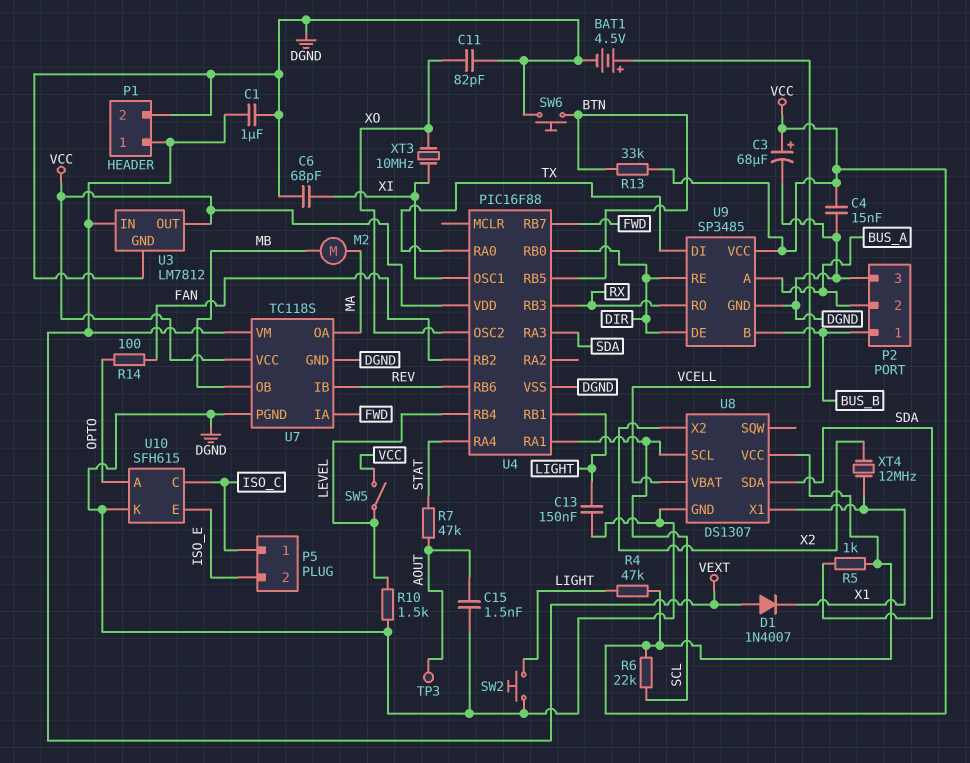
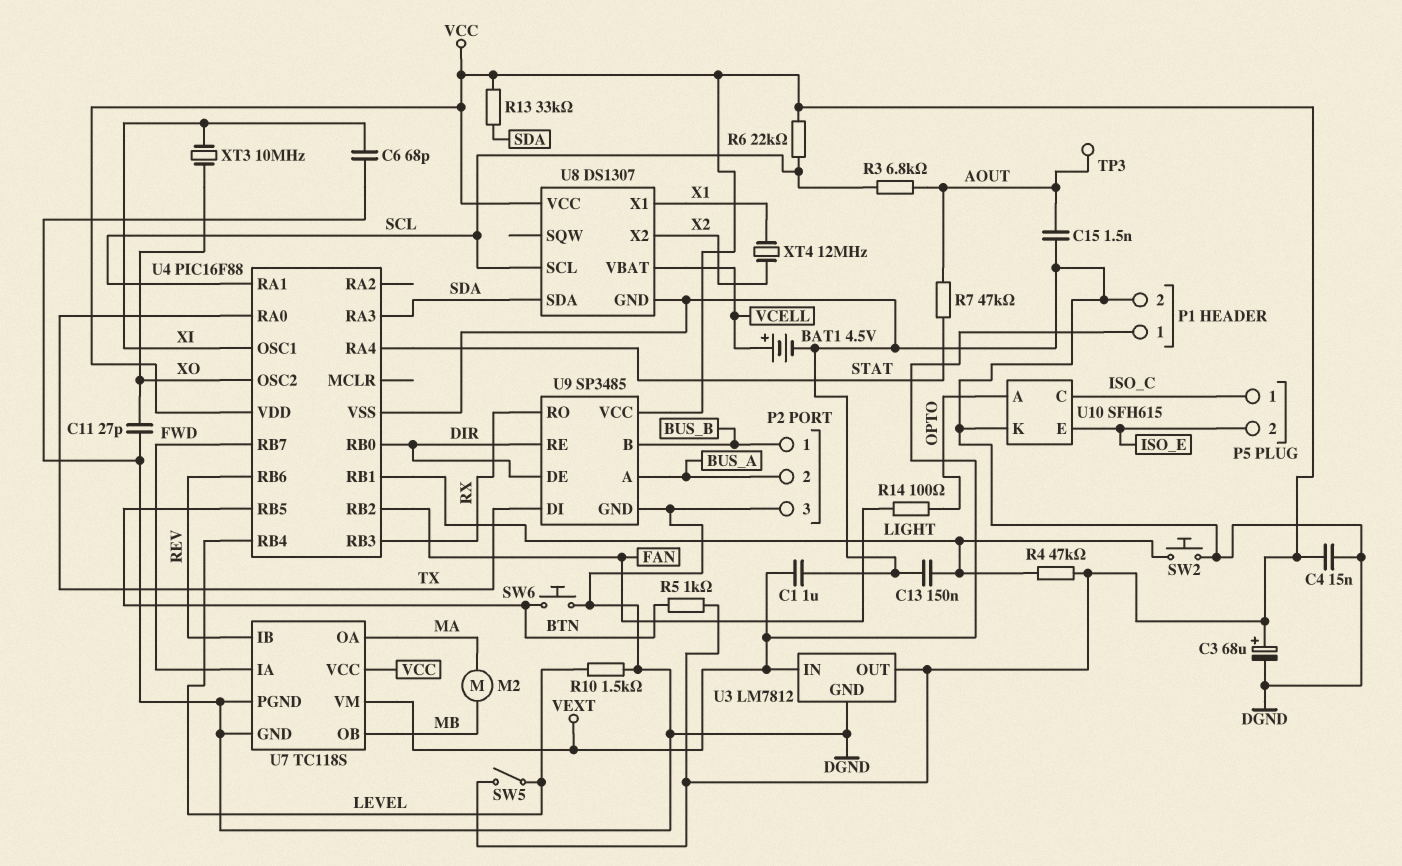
C11: 82pF (DGND, XO) -> 27pF (DGND, XO)
D1: diode 1N4007 (A VEXT, K X1) -> none
R3: none -> 6.8k (AOUT, SCL)
R5: 1k (SDA, VCC) -> 1k (BTN, VCC)
R13: 33k (BTN, VCC) -> 33k (SDA, VCC)

